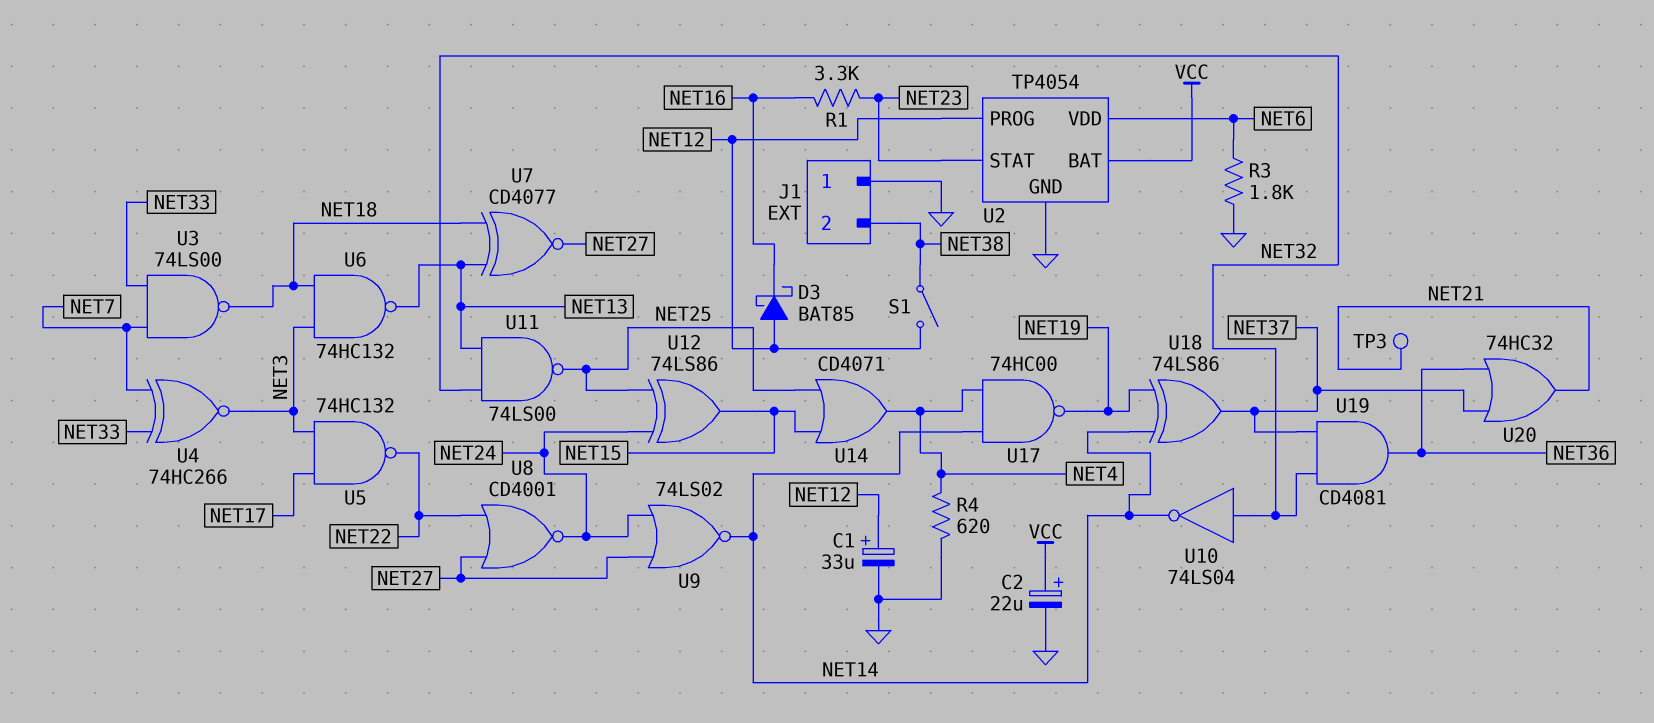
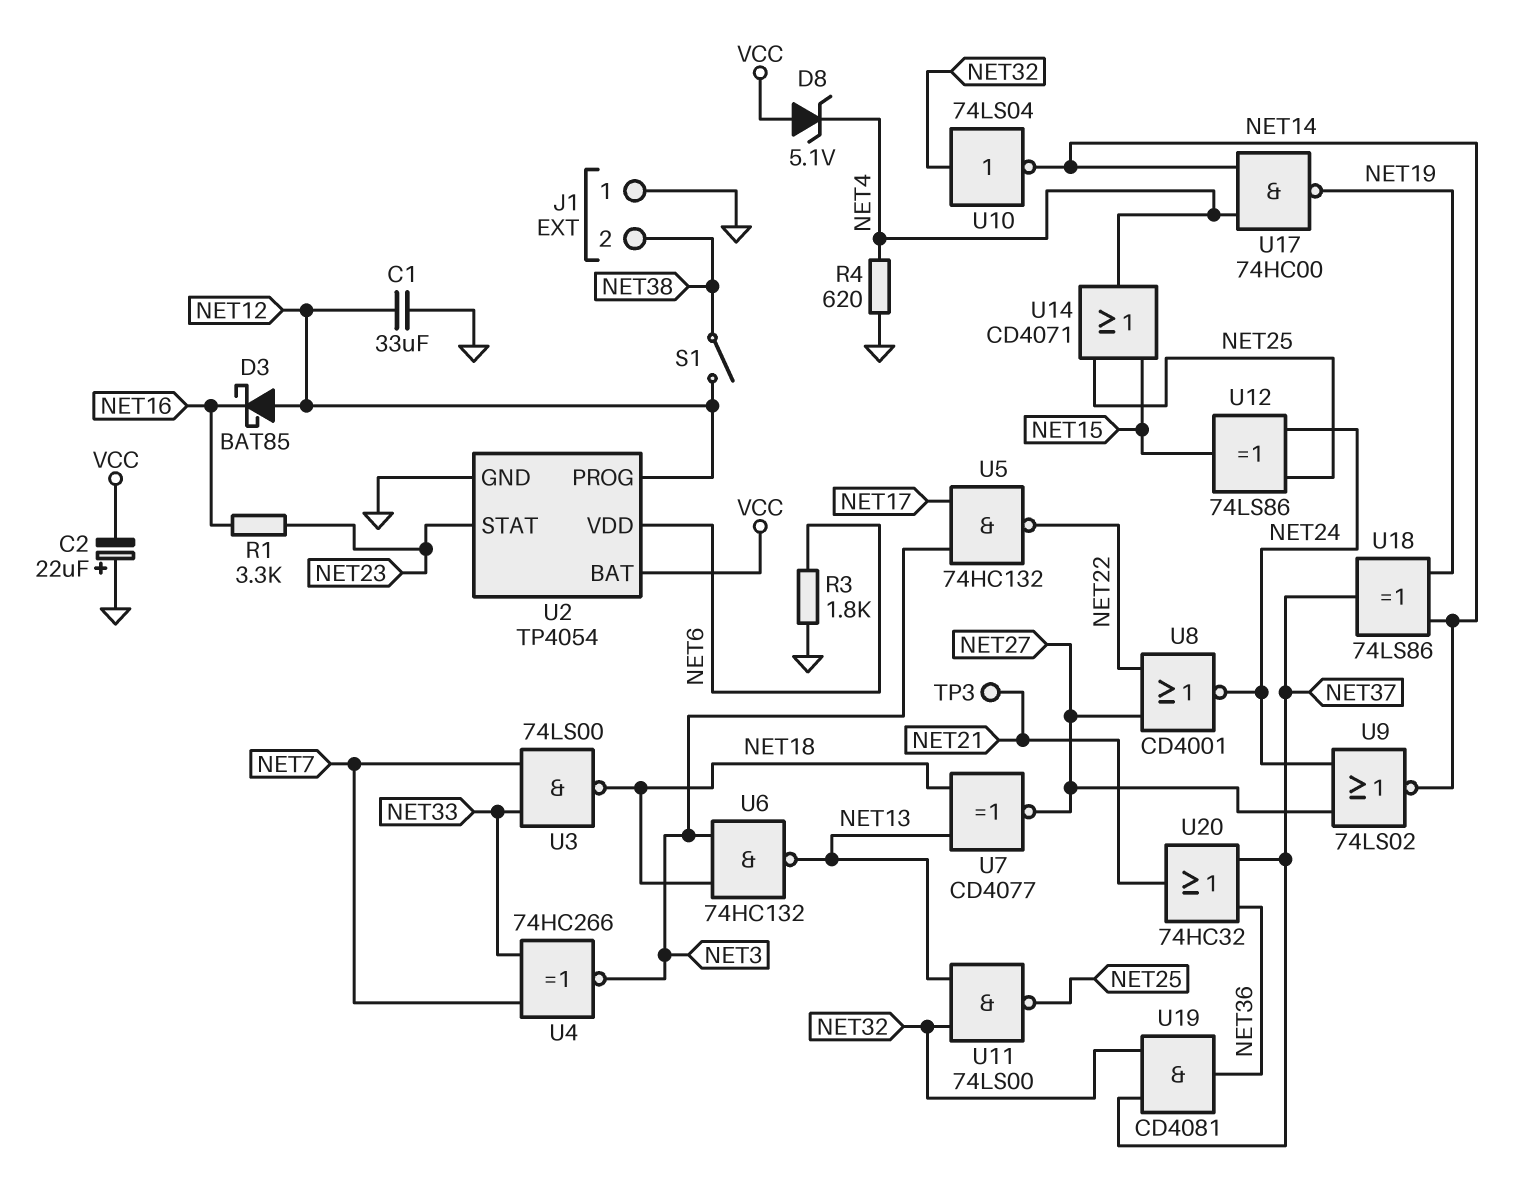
C1: 33uF (plus NET12, minus GND) -> 33uF (GND, NET12)
C2: 22uF (plus VCC, minus GND) -> 22uF (plus GND, minus VCC)
D8: none -> zener 5.1V (A VCC, K NET4)

